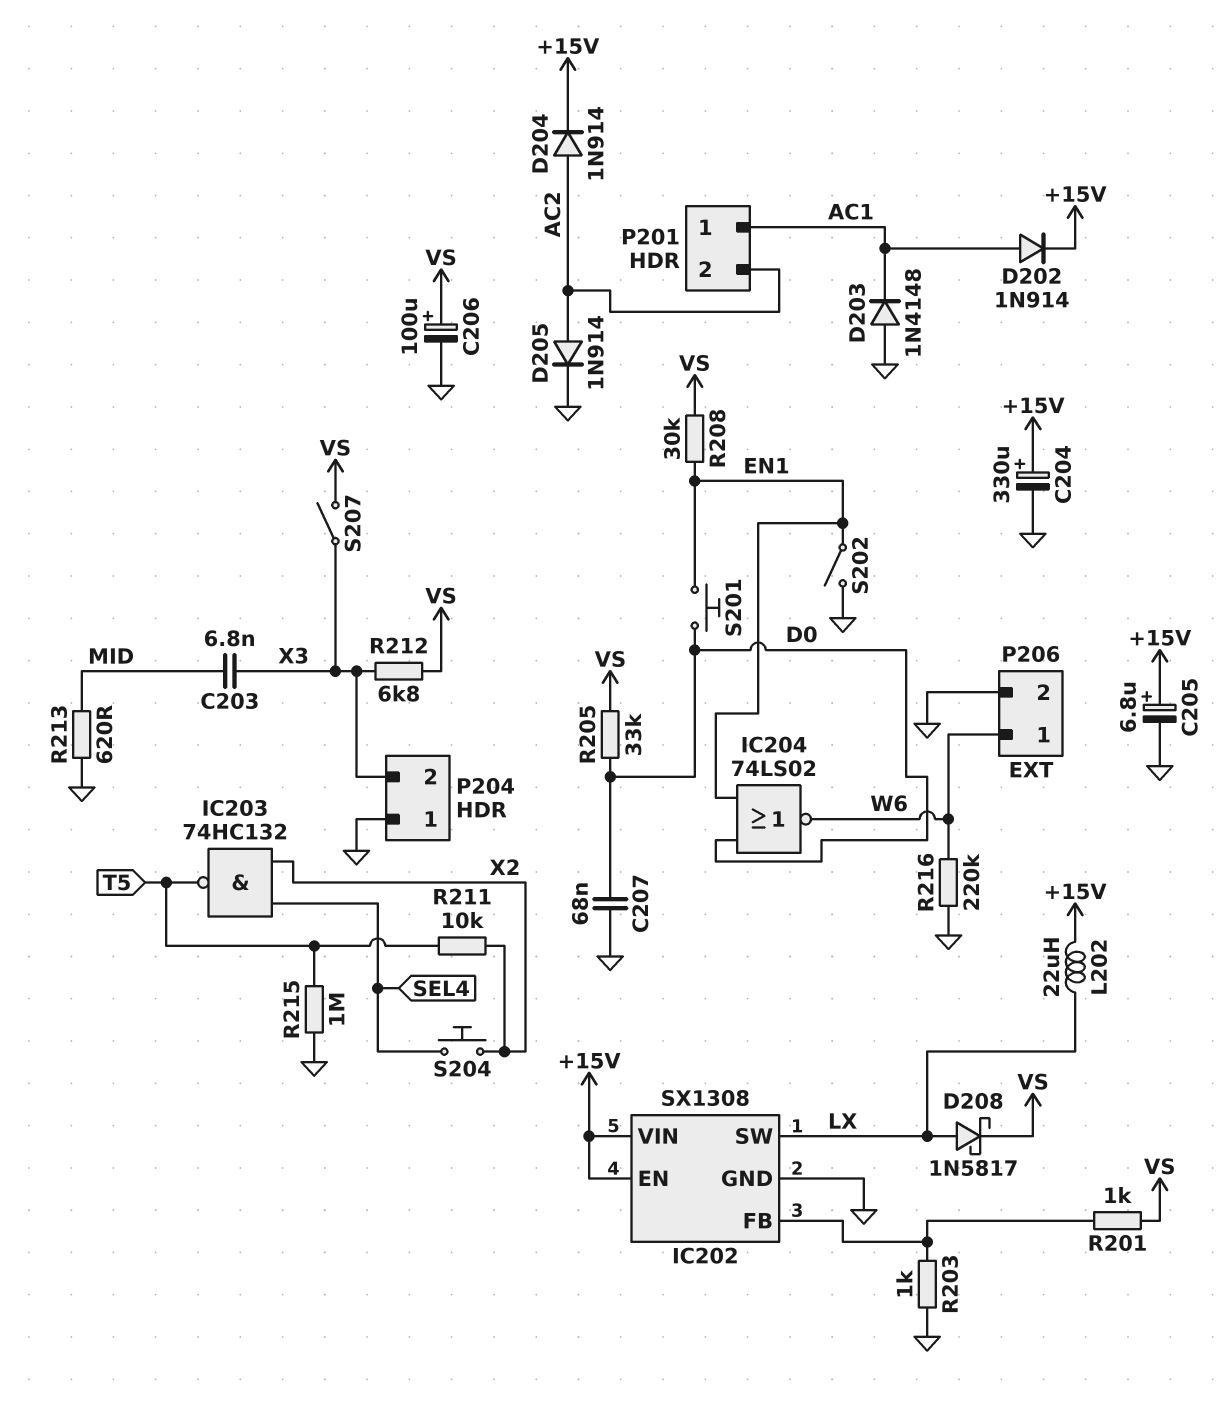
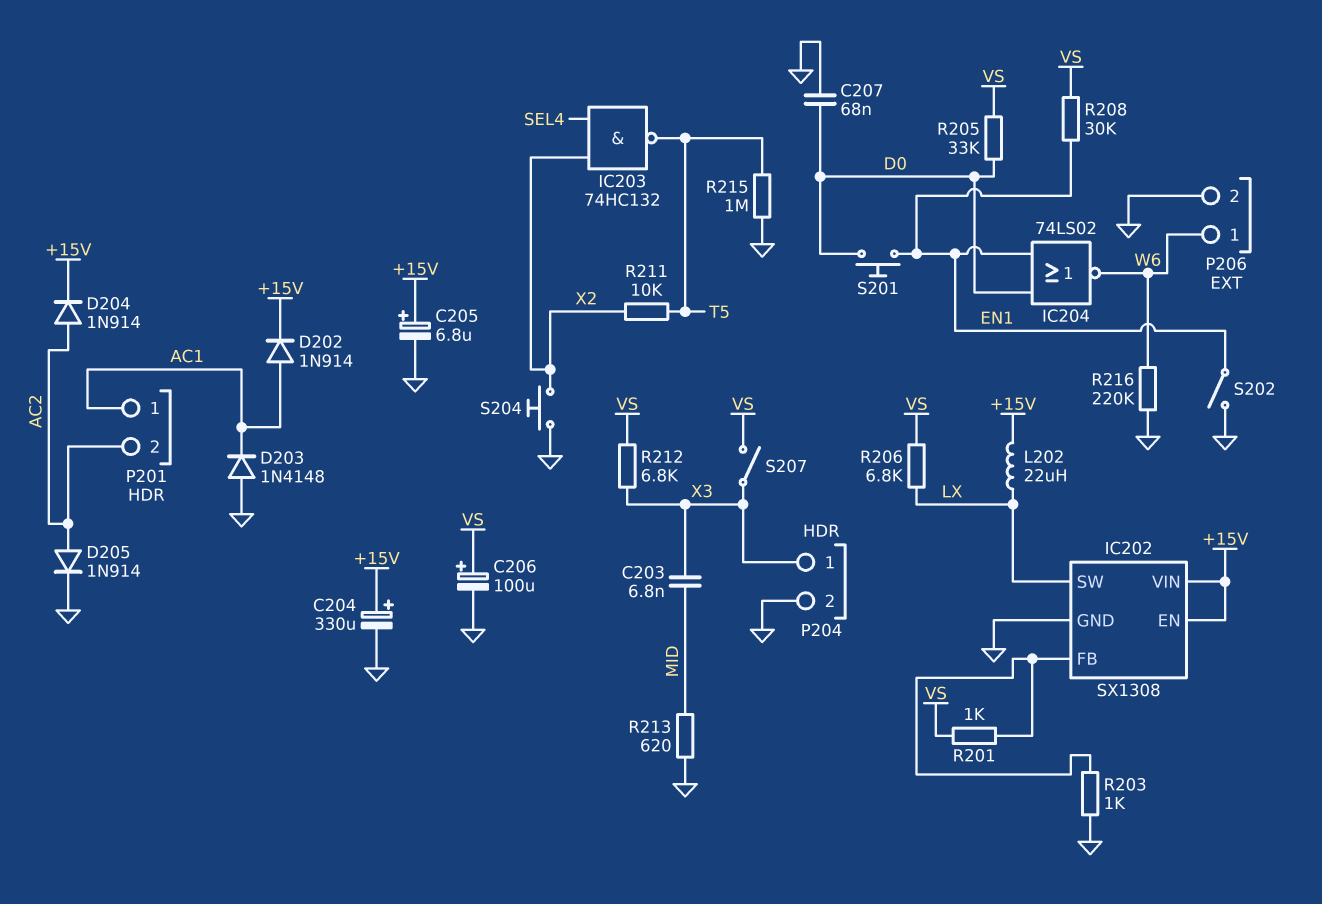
D208: schottky 1N5817 (A LX, K VS) -> none
P204 pin 1: GND -> X3
P204 pin 2: X3 -> GND
R206: none -> 6.8k (LX, VS)
S204: button (SEL4, X2) -> button (GND, X2)

